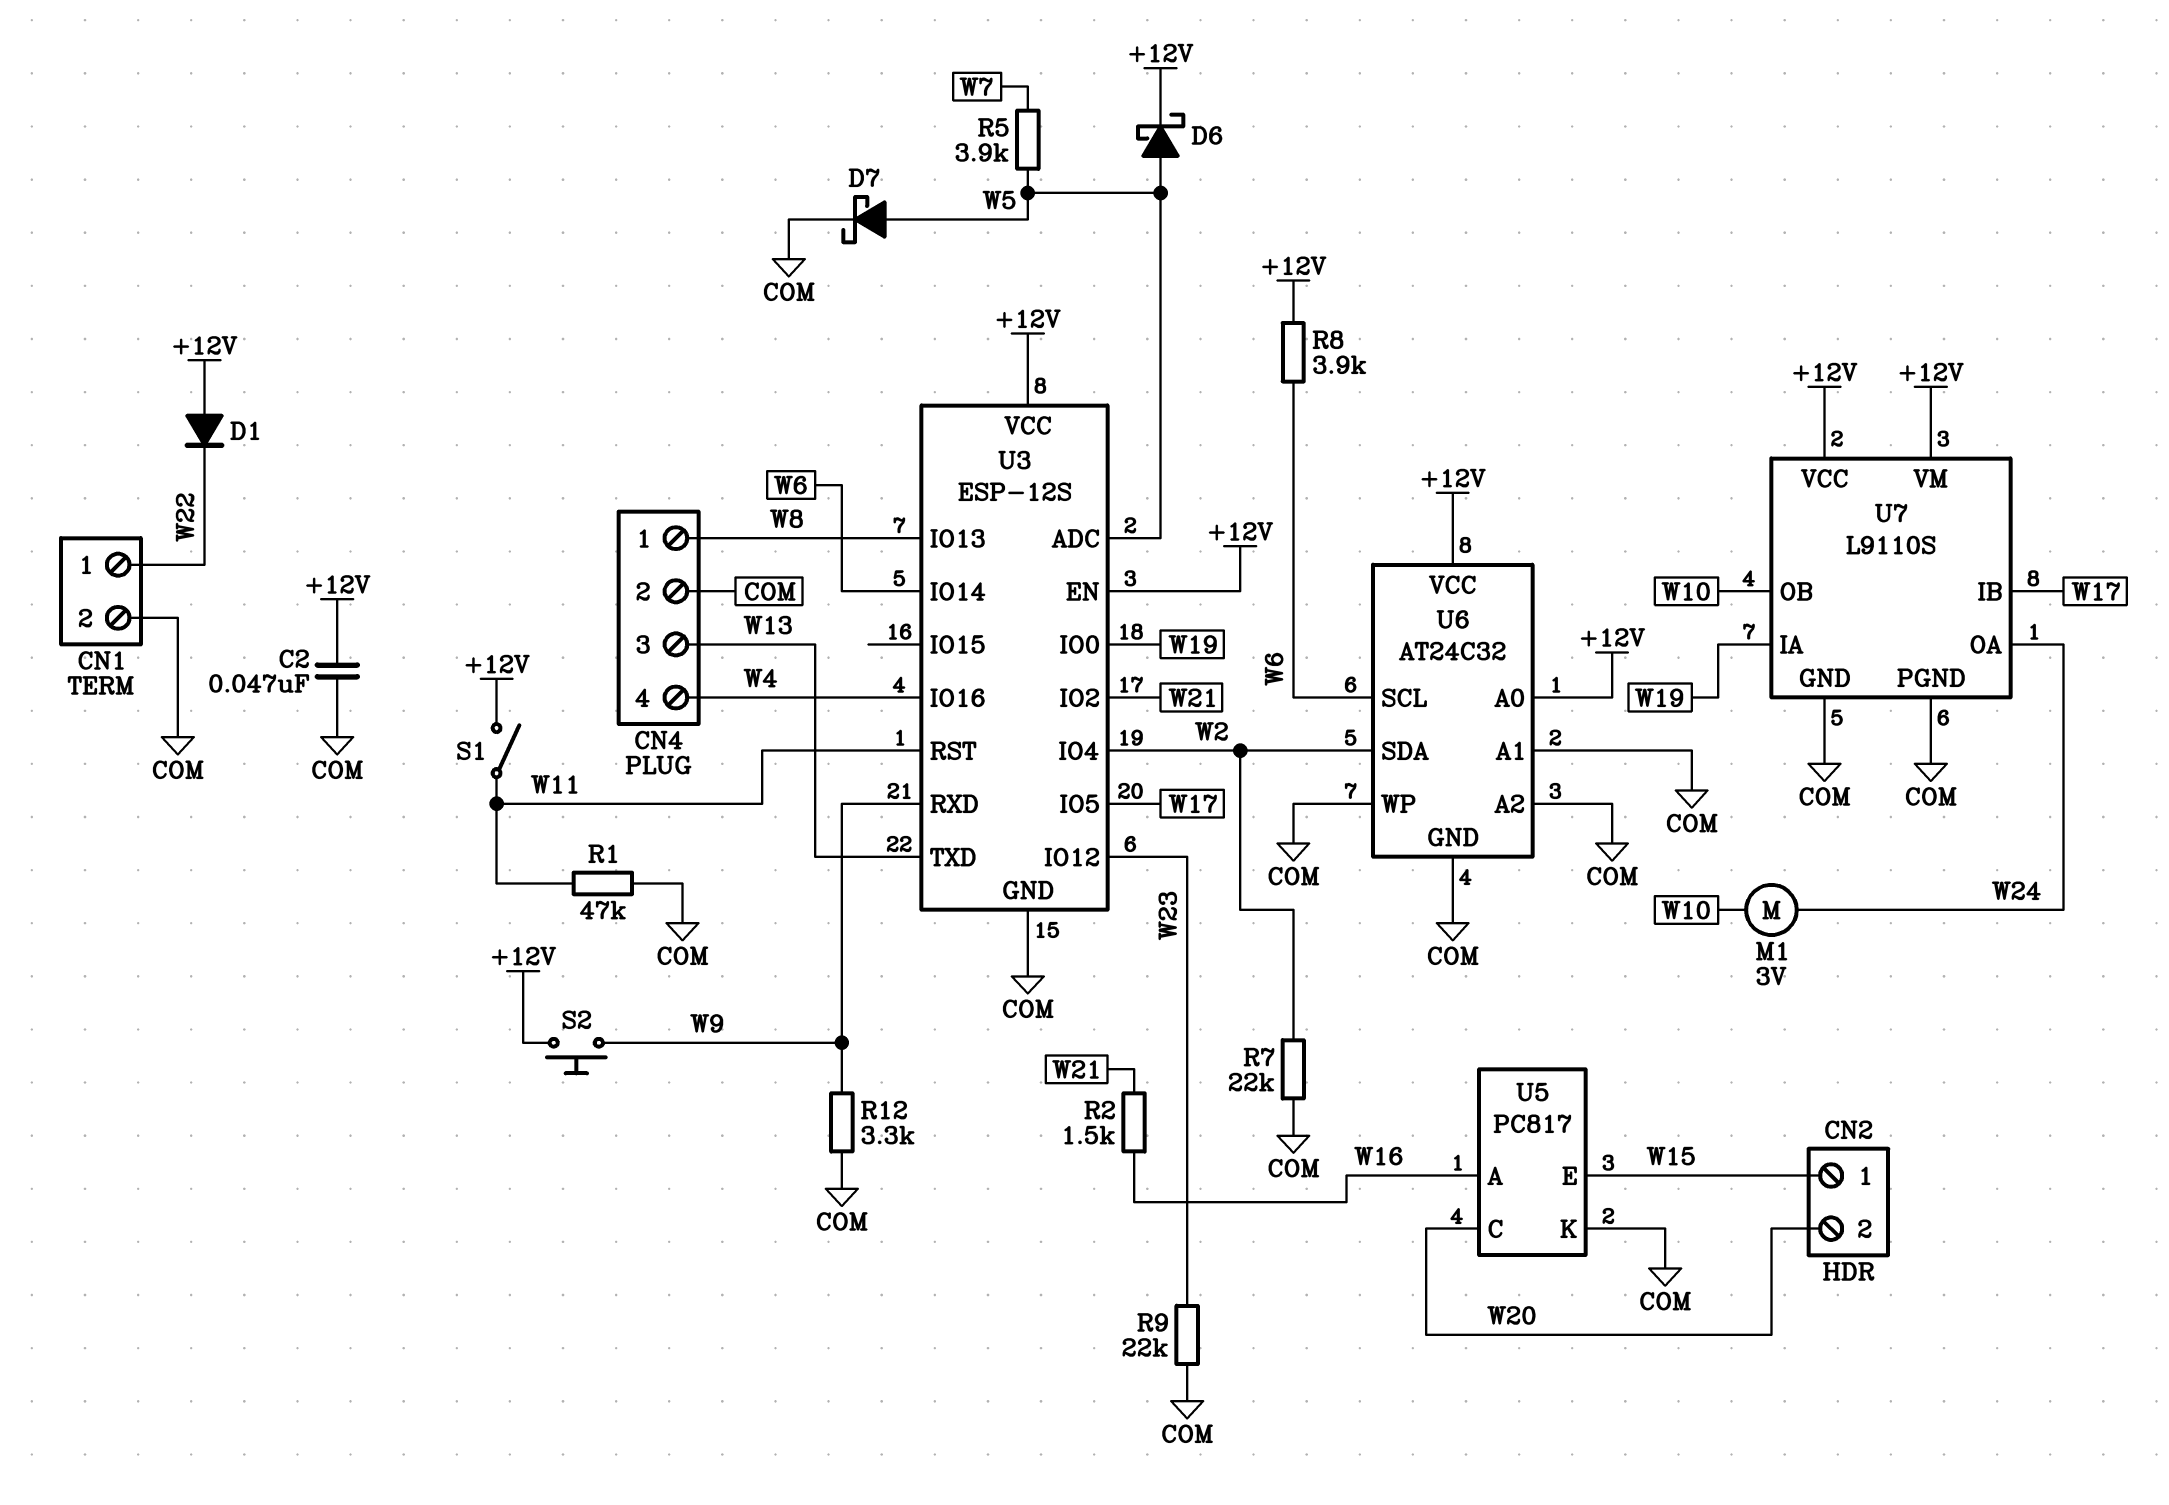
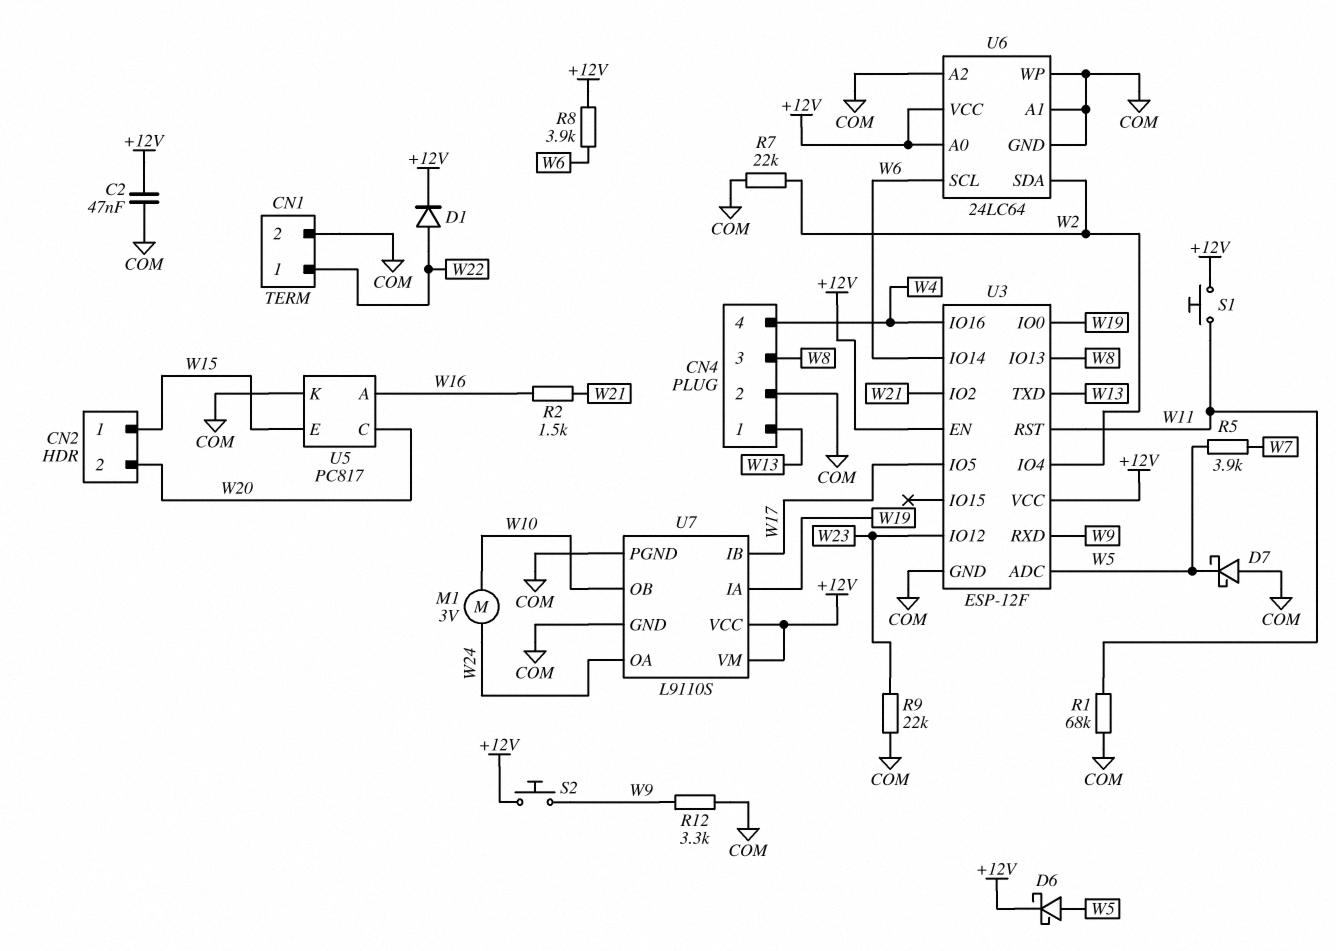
CN4 pin 1: W8 -> W13
CN4 pin 3: W13 -> W8
D1: diode (A +12V, K W22) -> diode (A W22, K +12V)
D7: schottky (A W5, K COM) -> schottky (A COM, K W5)
R1: 47k (COM, W11) -> 68k (COM, W11)
S1: switch (+12V, W11) -> button (+12V, W11)
U3: ESP-12S -> ESP-12F
U6: AT24C32 -> 24LC64

